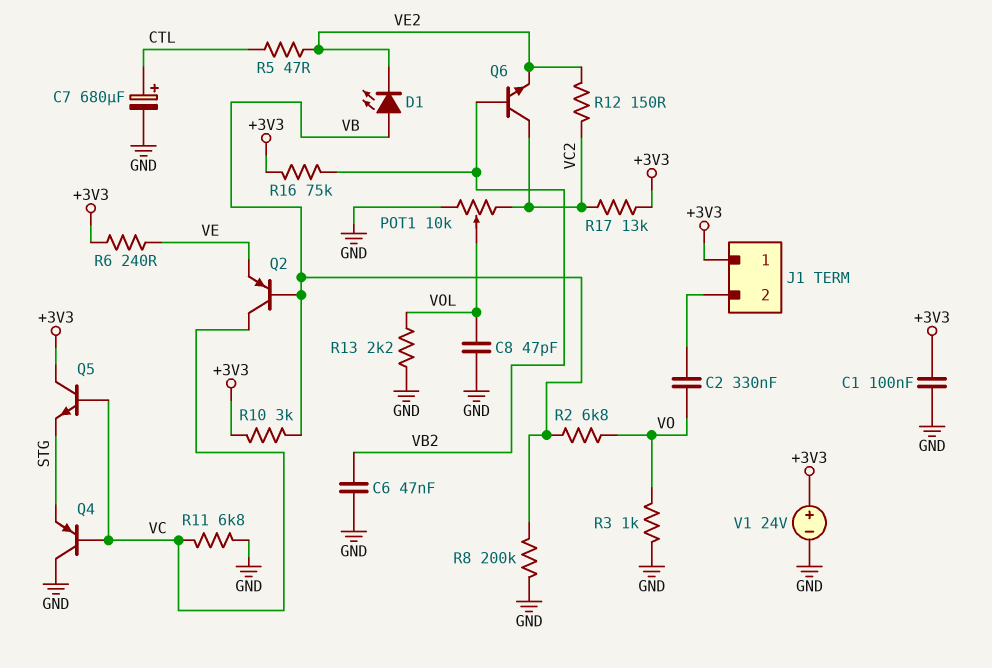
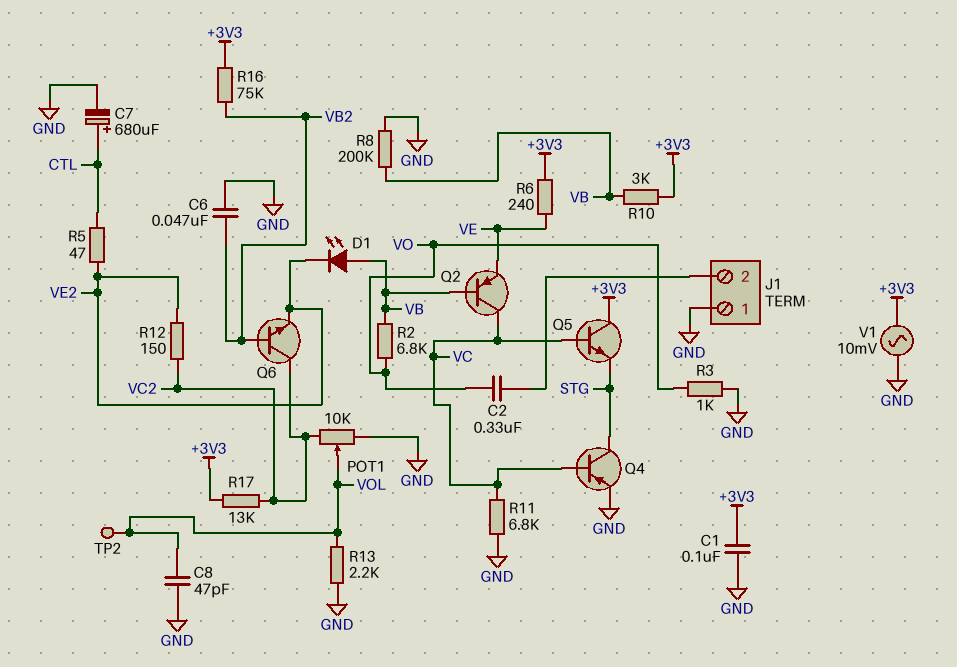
J1 pin 1: +3V3 -> GND
Q4: PNP (B VC, C GND, E STG) -> PNP (B VC, C STG, E GND)
TP2: none -> test point (VOL)
V1: 24V (plus +3V3, minus GND) -> AC 10mV (+3V3, GND)

